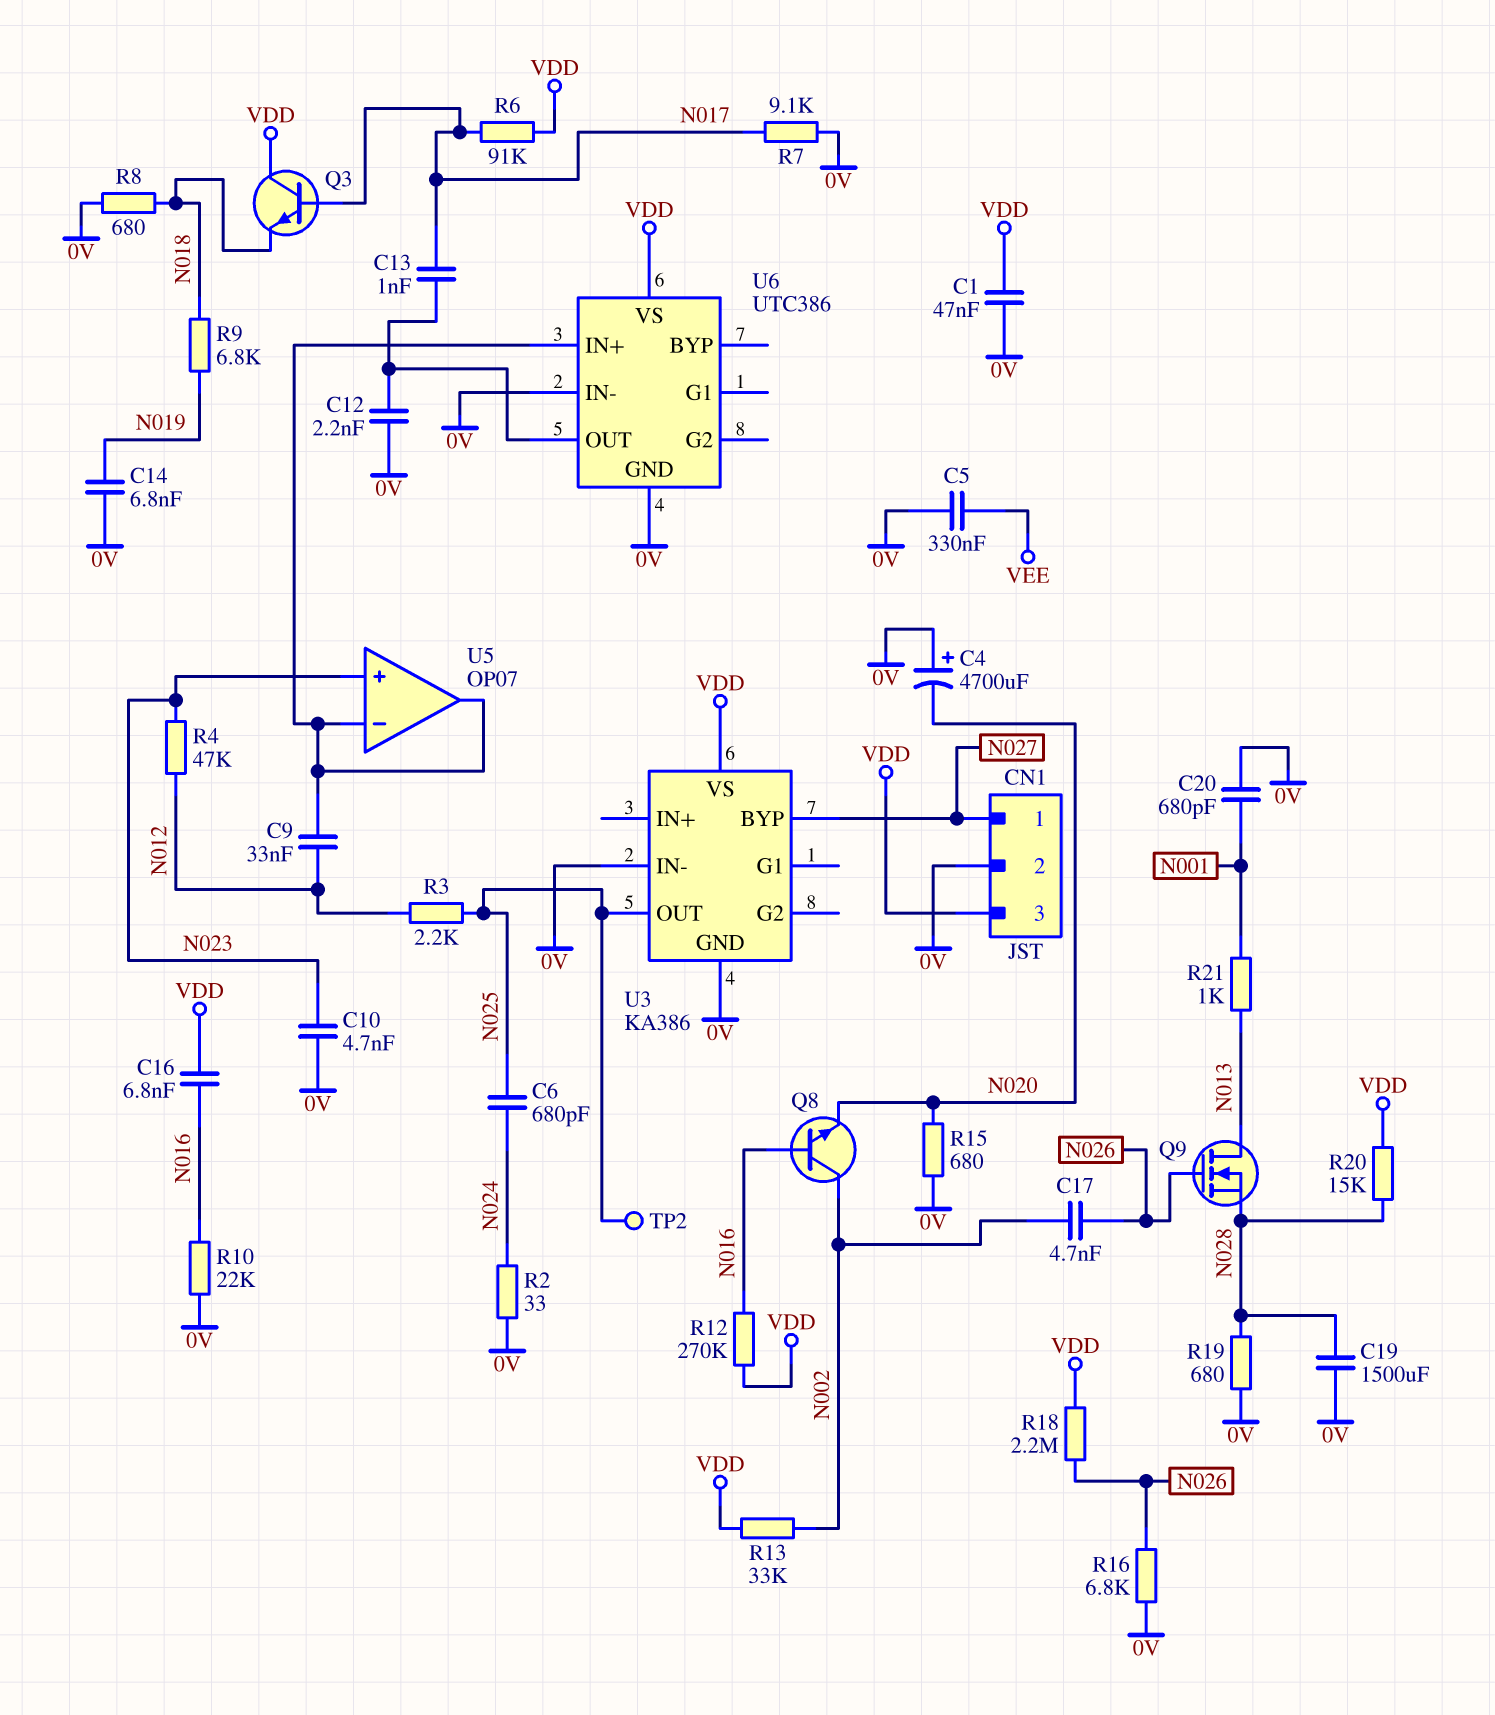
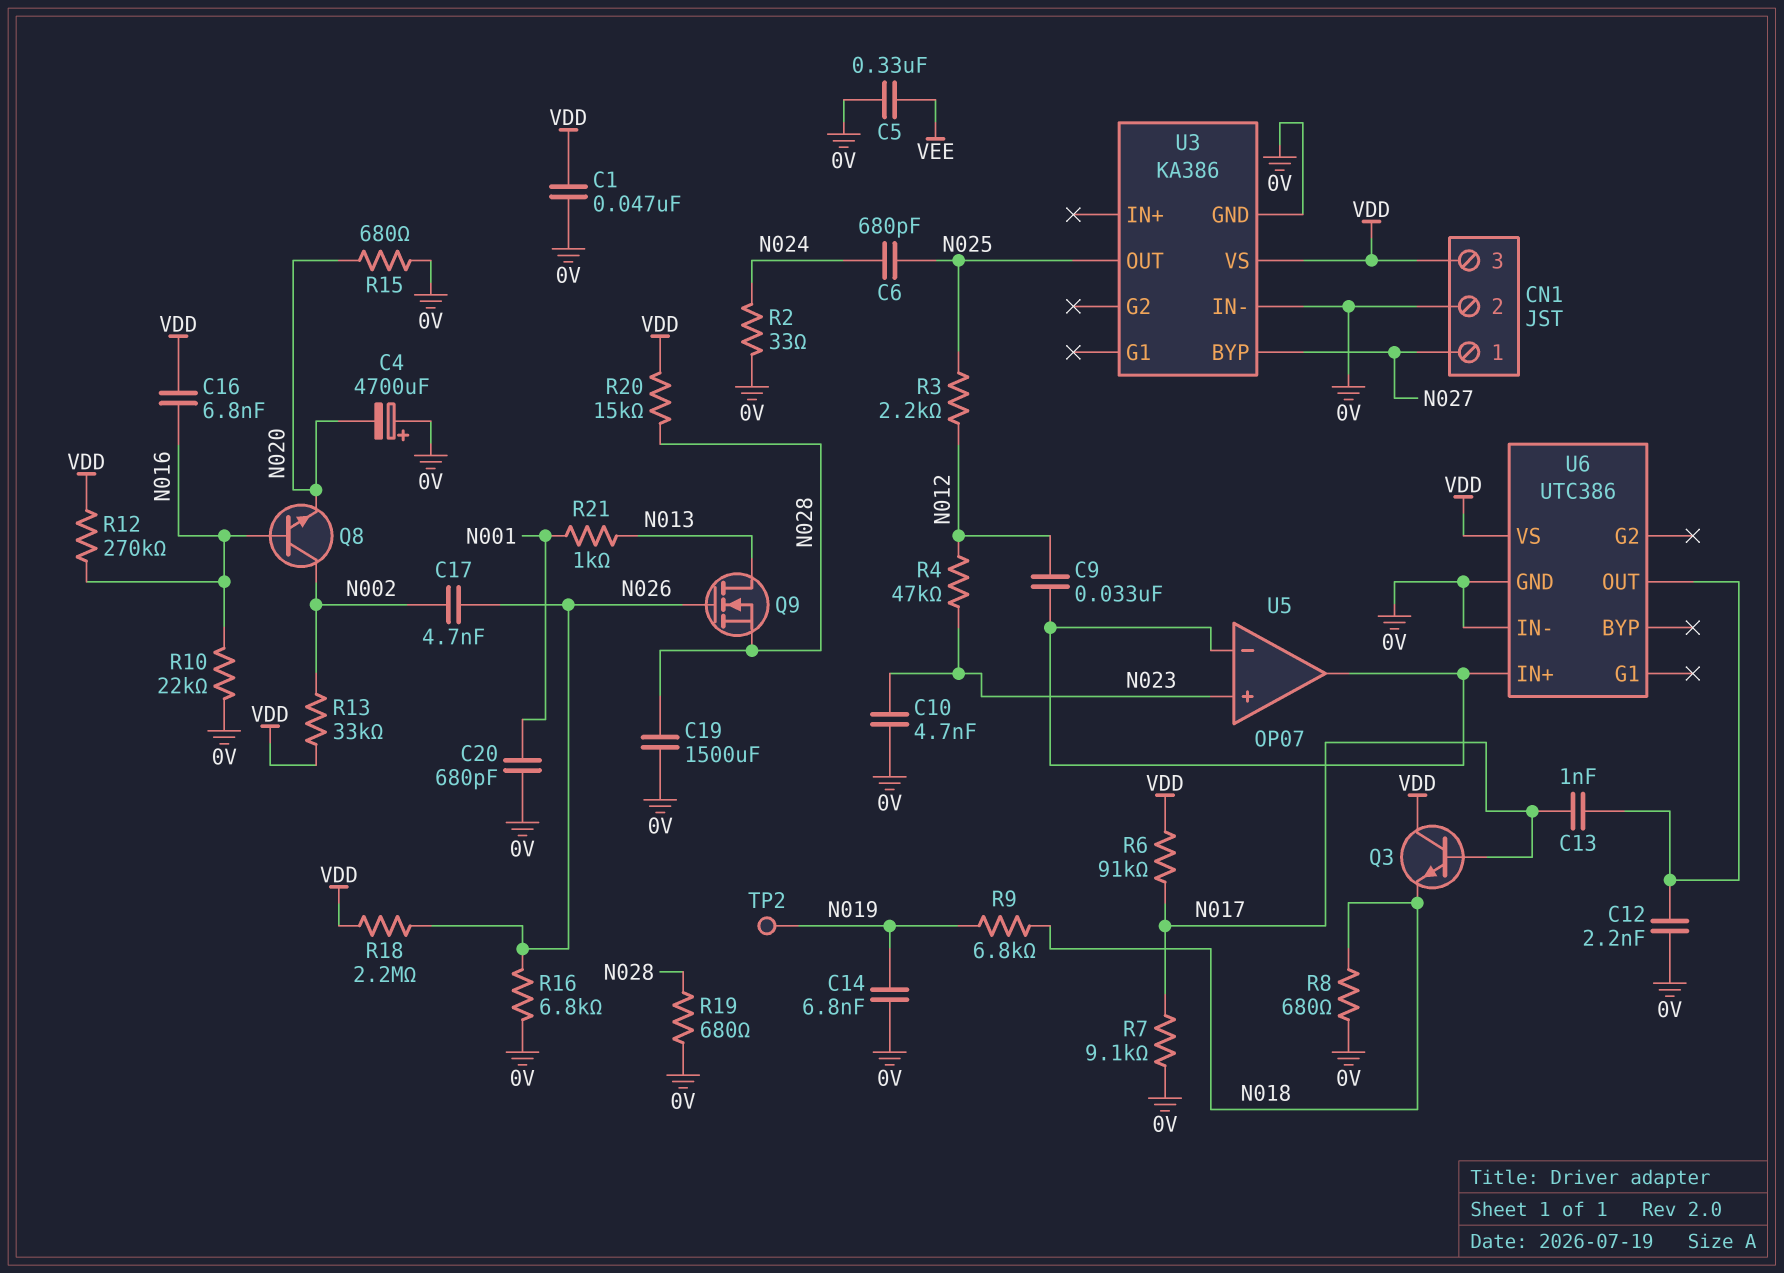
TP2: test point (N025) -> test point (N019)

